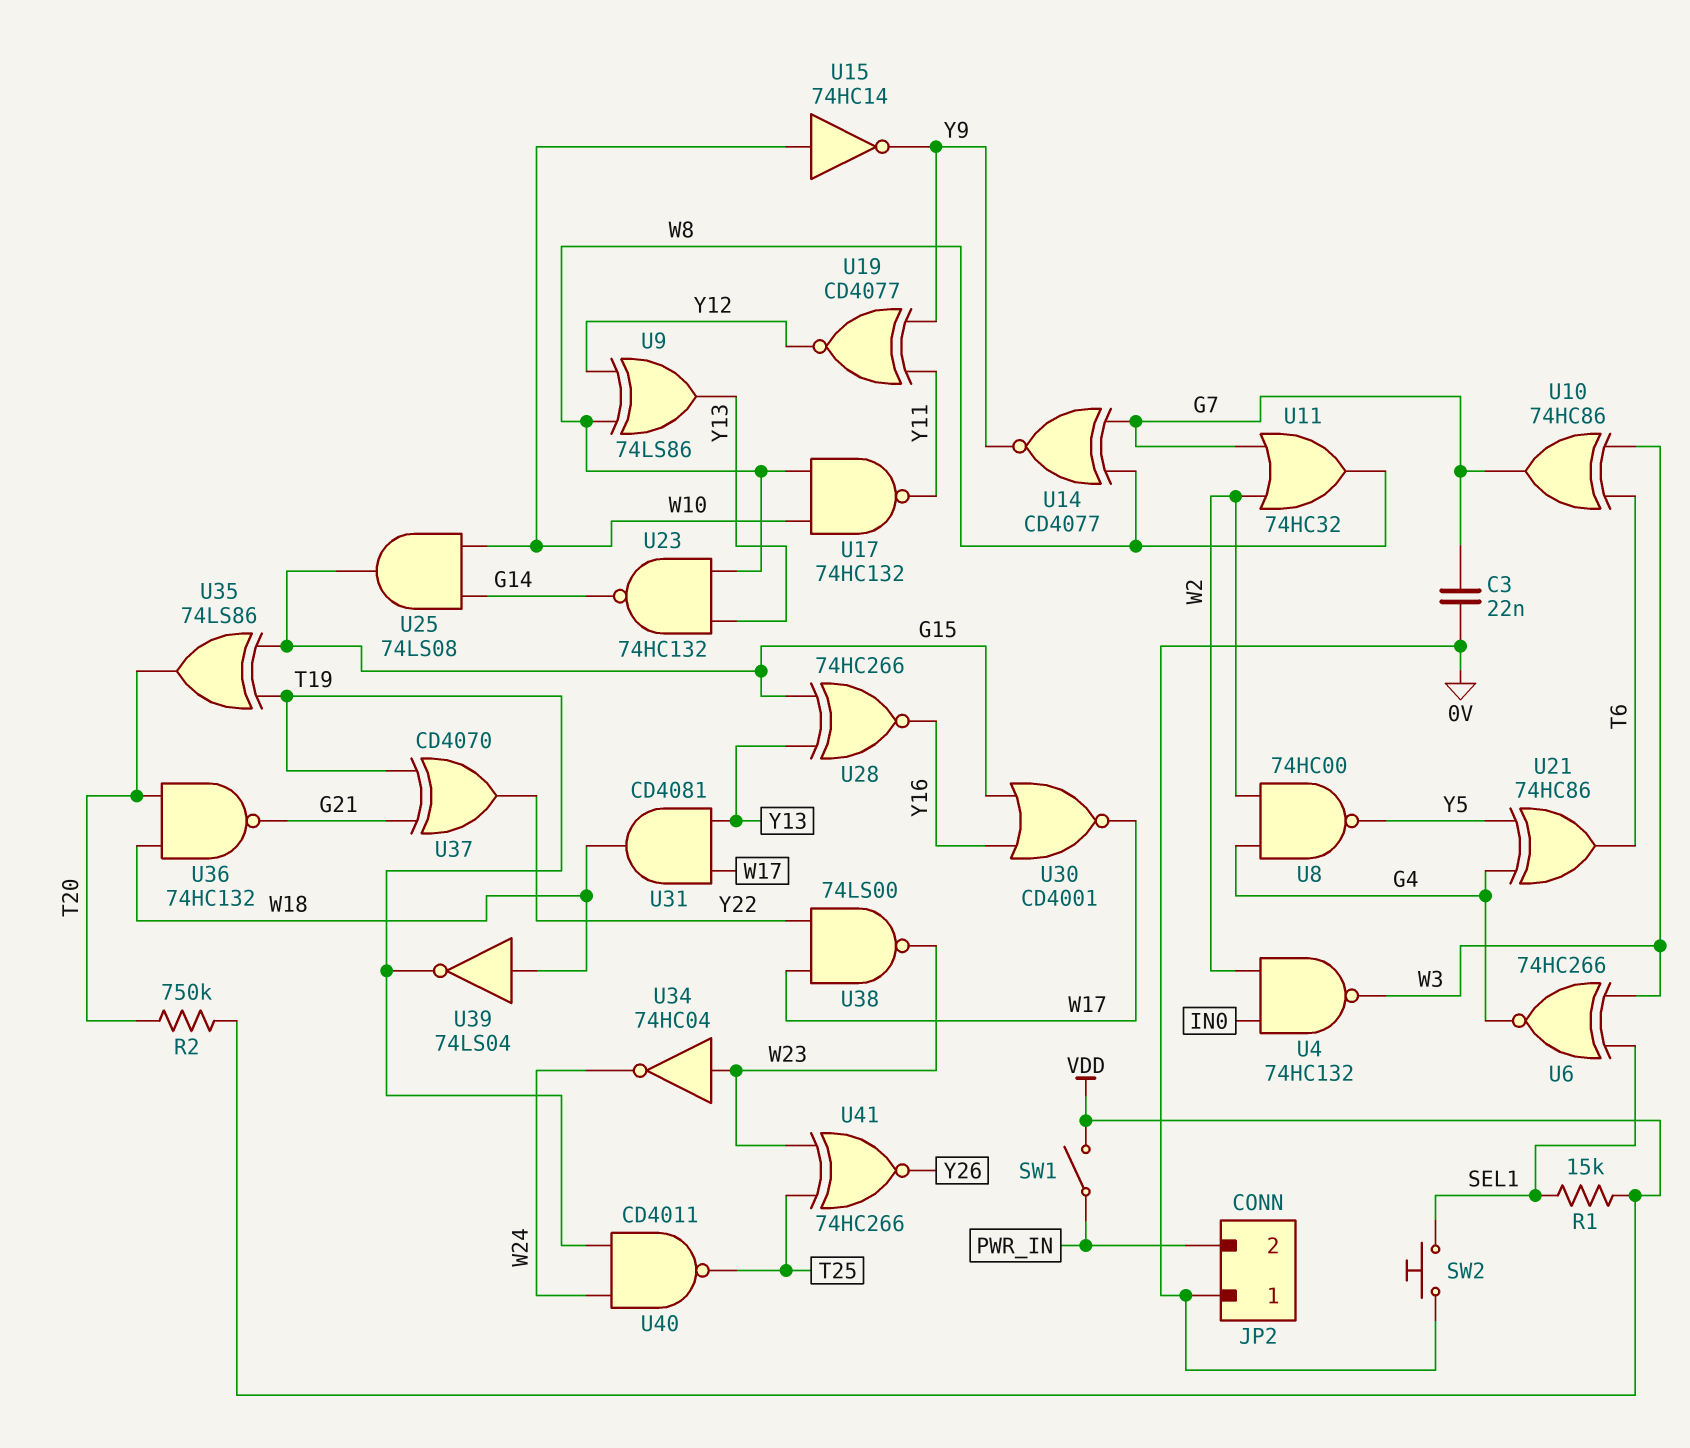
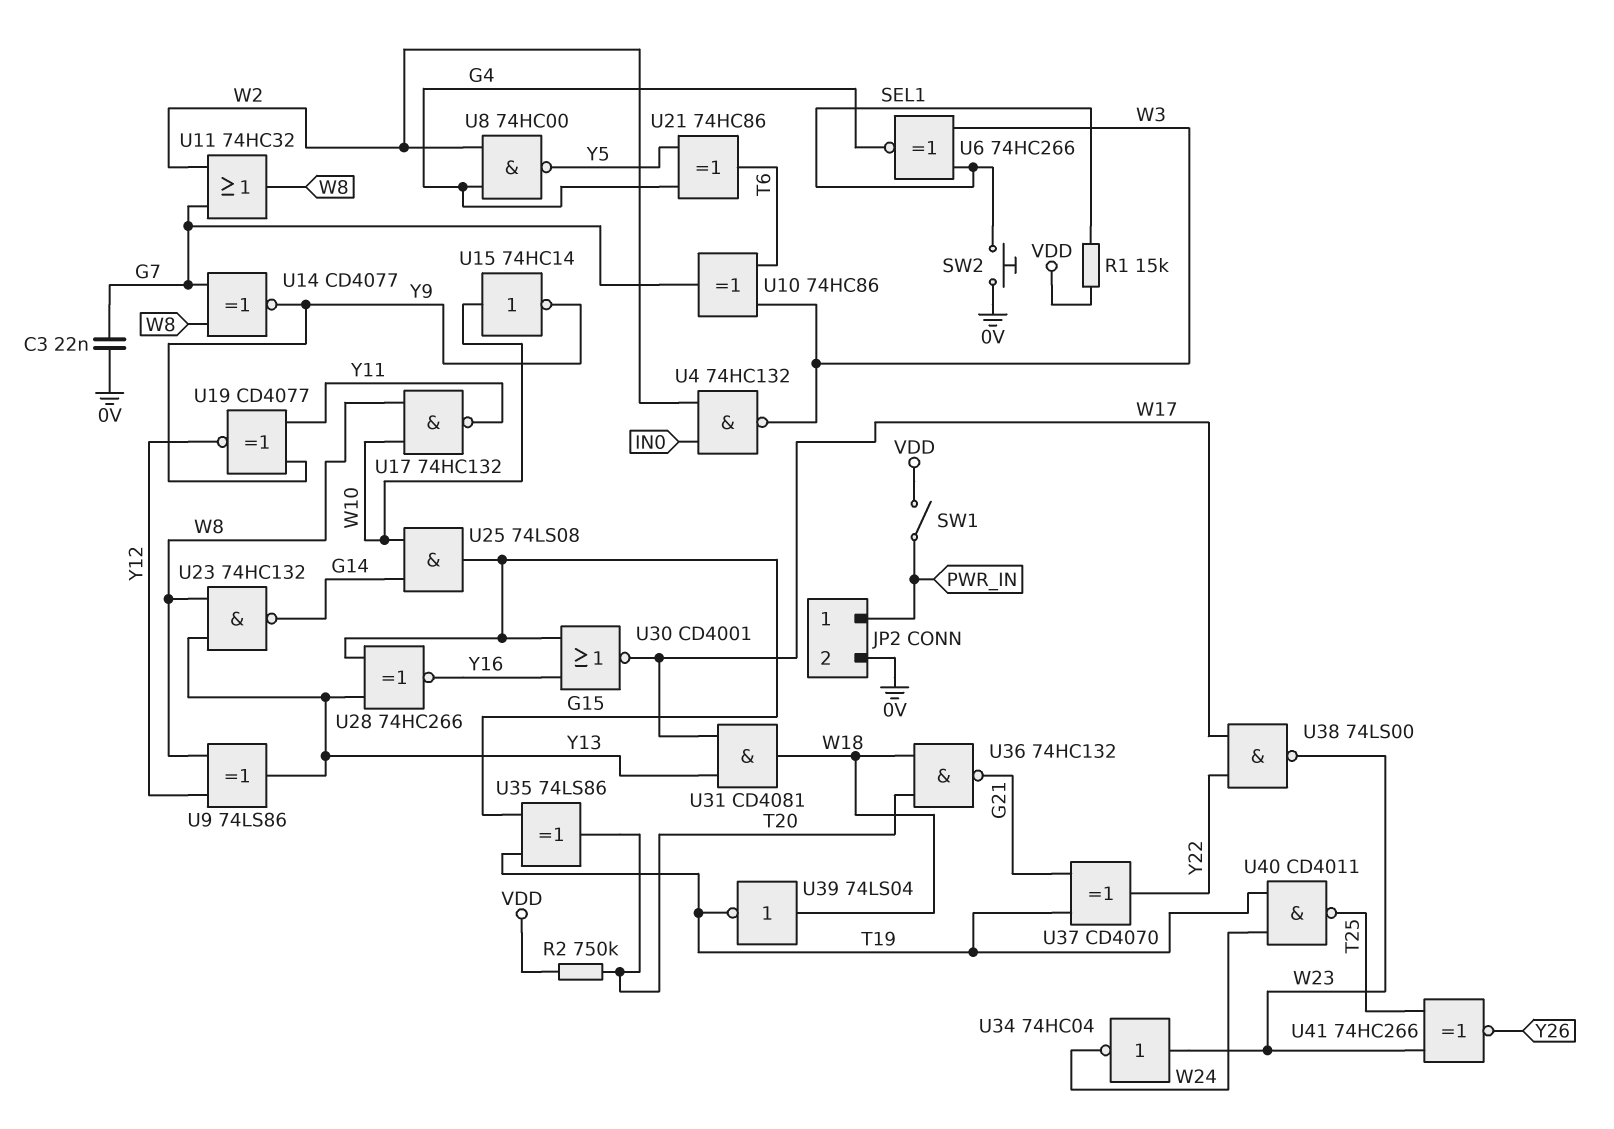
JP2 pin 1: 0V -> PWR_IN
JP2 pin 2: PWR_IN -> 0V

